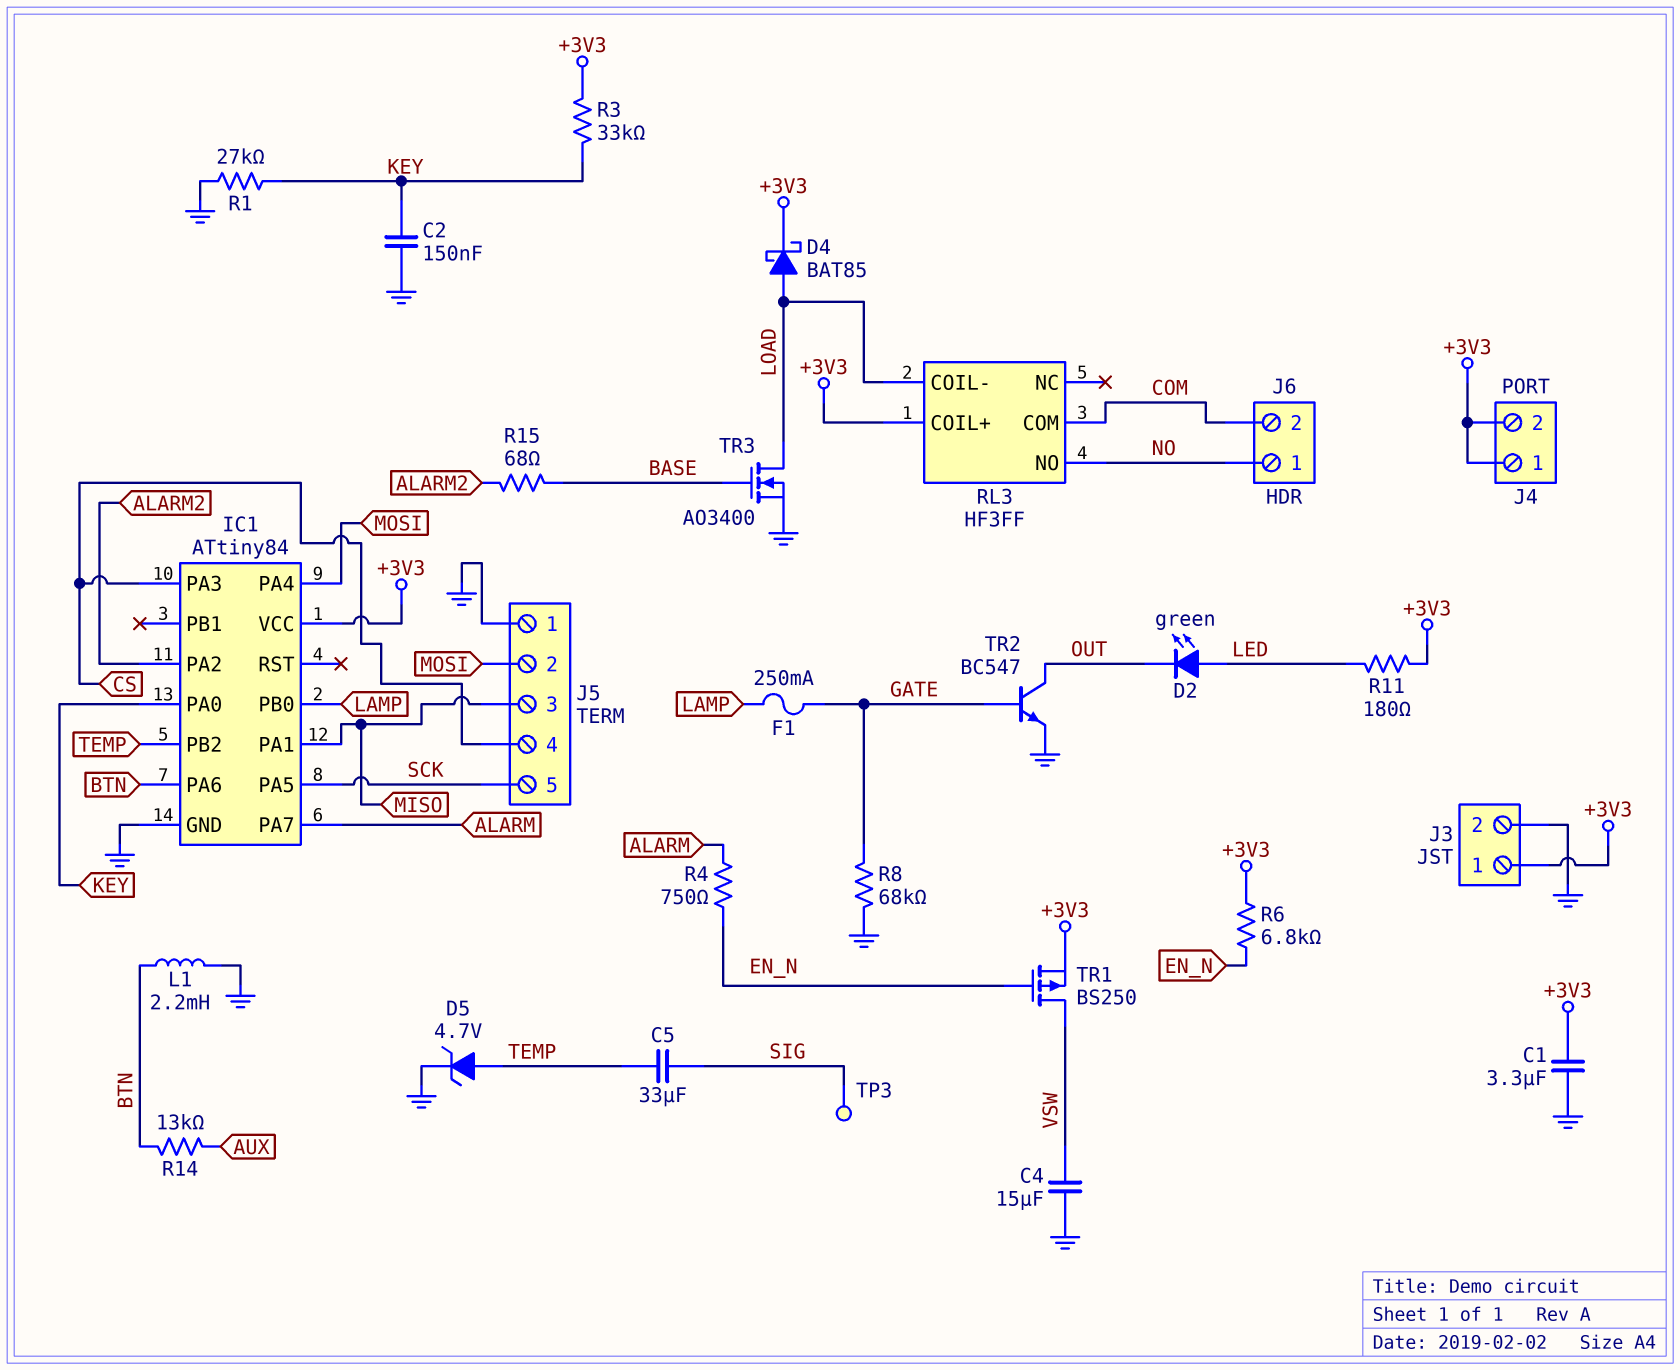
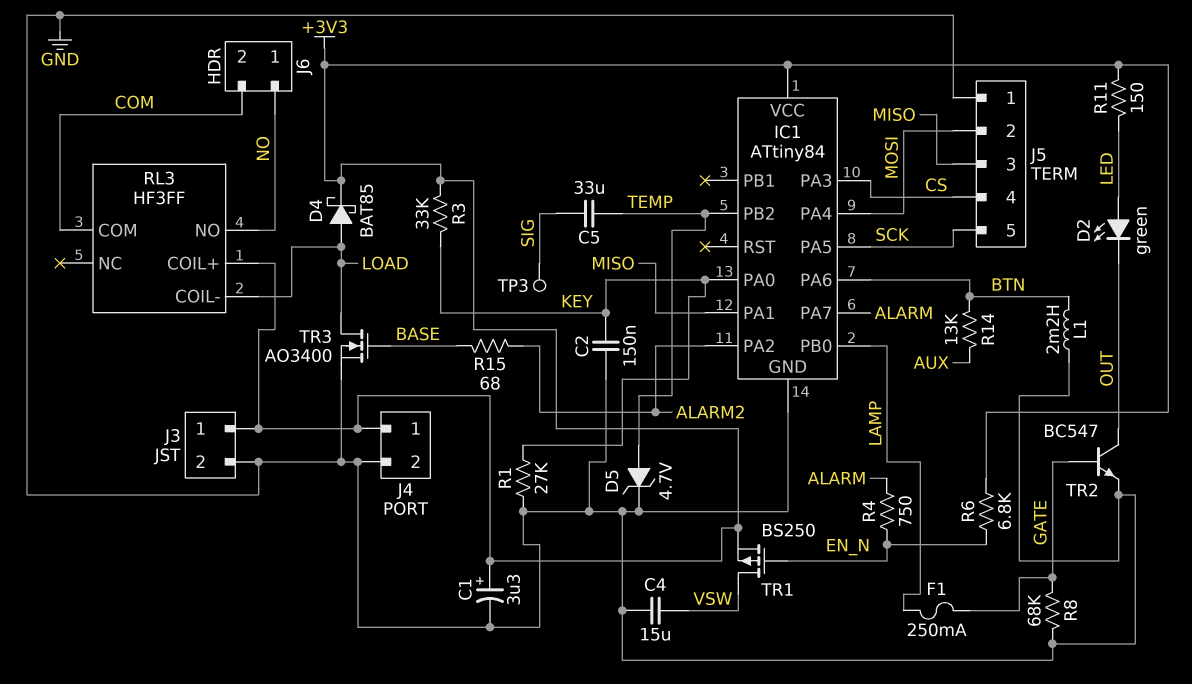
C1: 3.3uF (+3V3, GND) -> 3.3uF (plus +3V3, minus GND)
J4 pin 2: +3V3 -> GND
R11: 180 (+3V3, LED) -> 150 (+3V3, LED)

